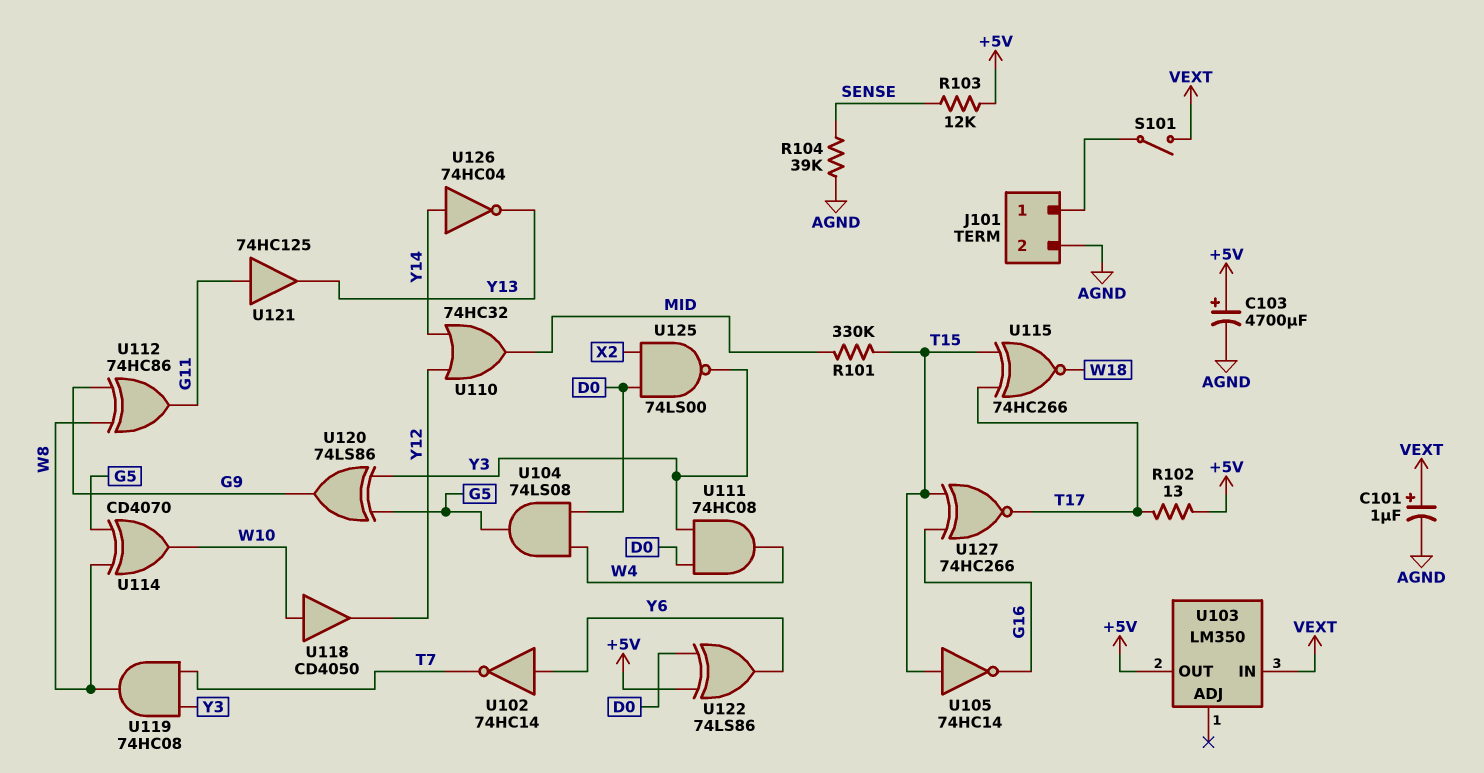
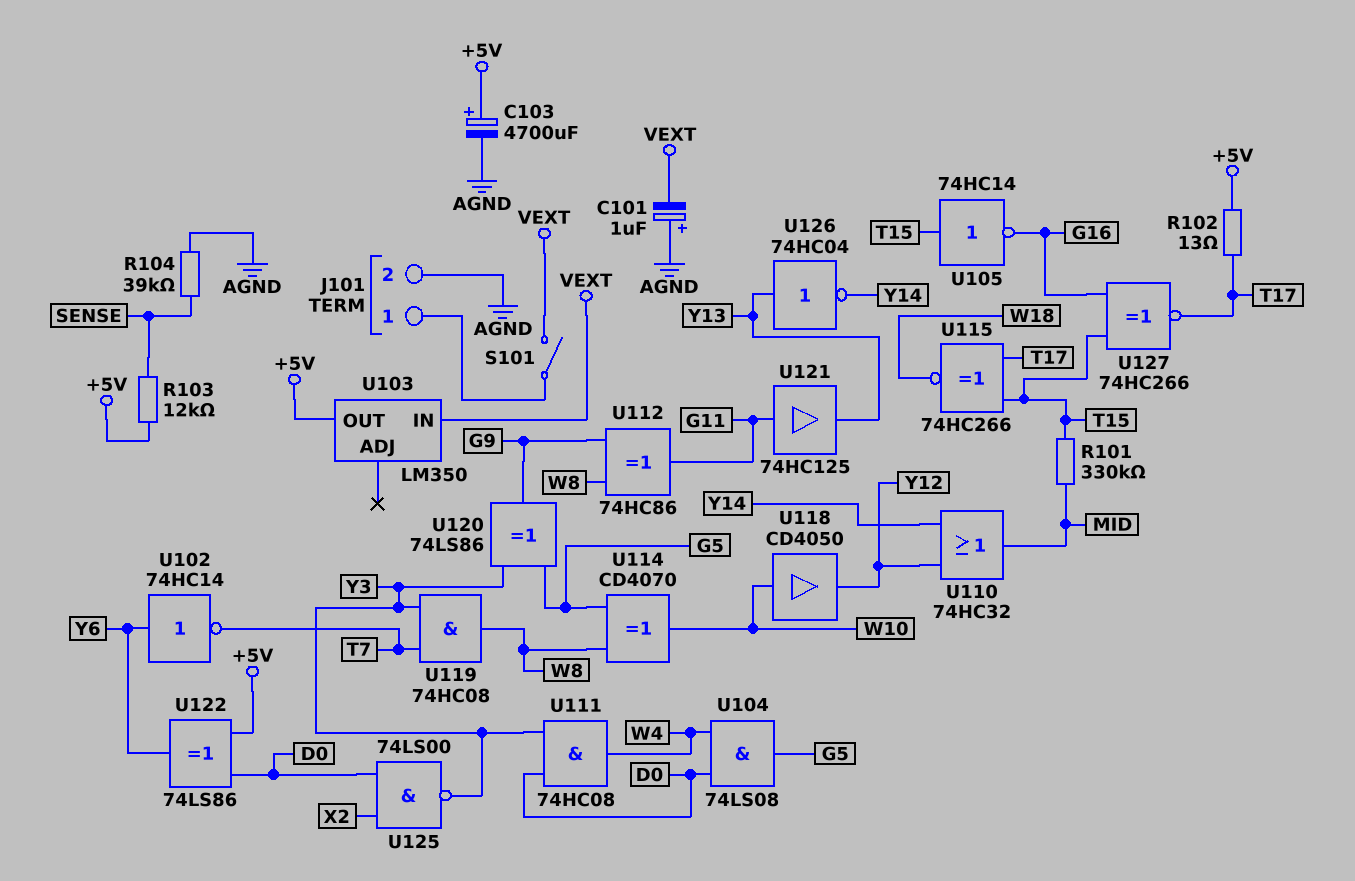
C101: 1uF (plus VEXT, minus AGND) -> 1uF (plus AGND, minus VEXT)
U126: NOT 74HC04 (in Y14, out Y13) -> NOT 74HC04 (in Y13, out Y14)

